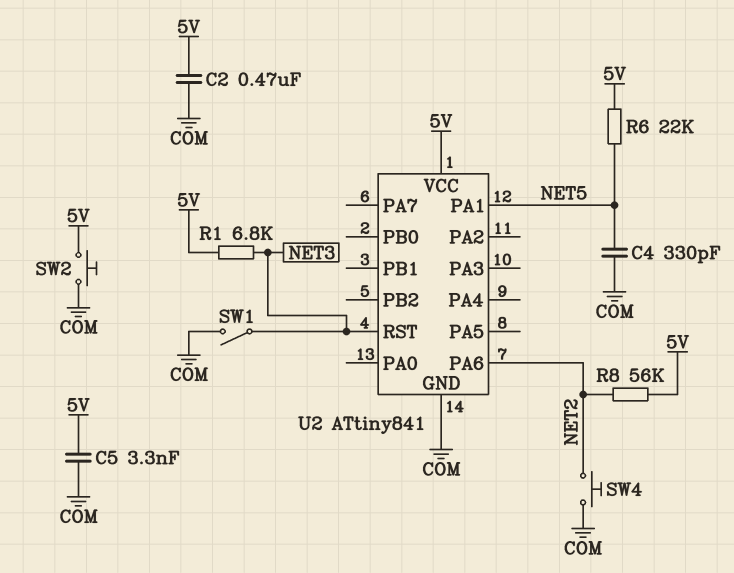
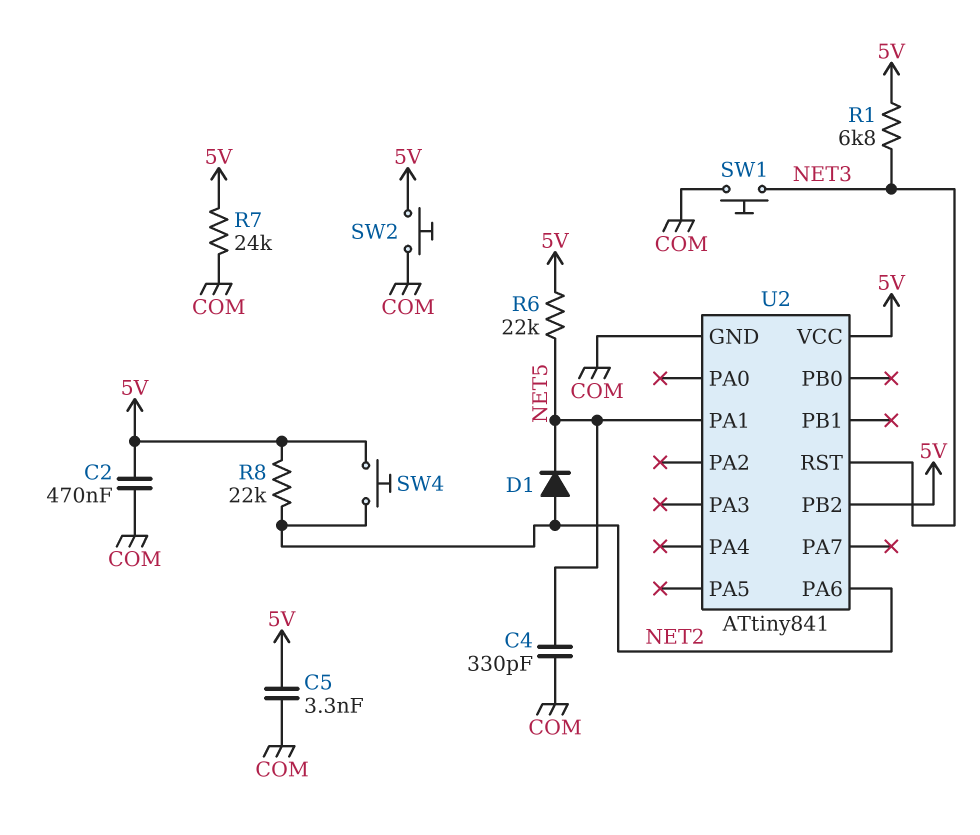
D1: none -> diode (A NET2, K NET5)
R7: none -> 24k (5V, COM)
R8: 56k (5V, NET2) -> 22k (5V, NET2)
SW1: switch (COM, NET3) -> button (COM, NET3)
SW4: button (COM, NET2) -> button (5V, NET2)
U2 pin PB2: none -> 5V

